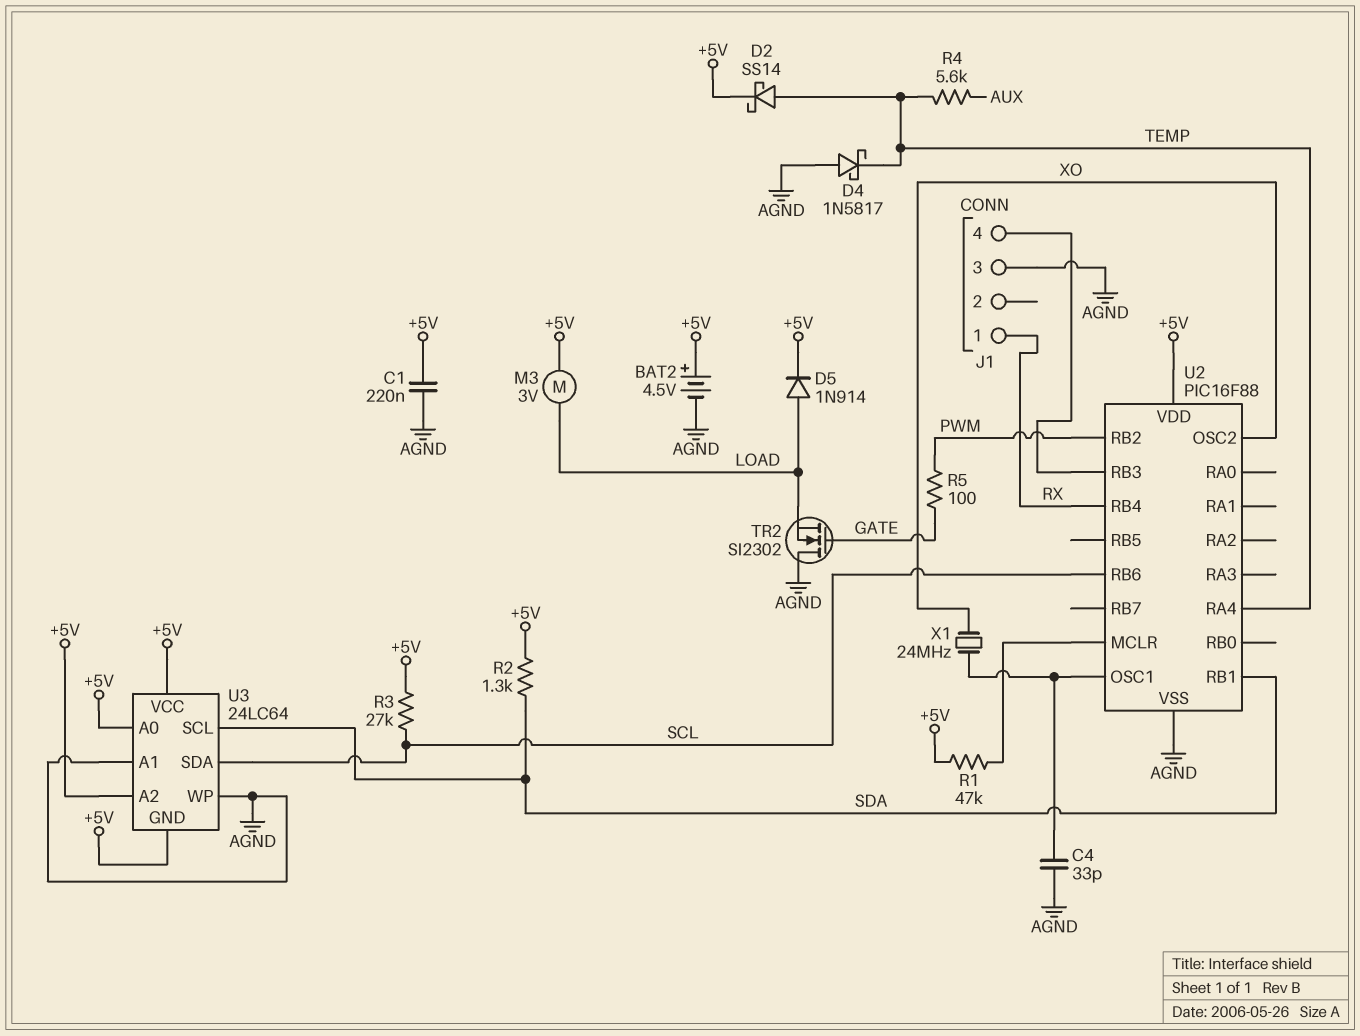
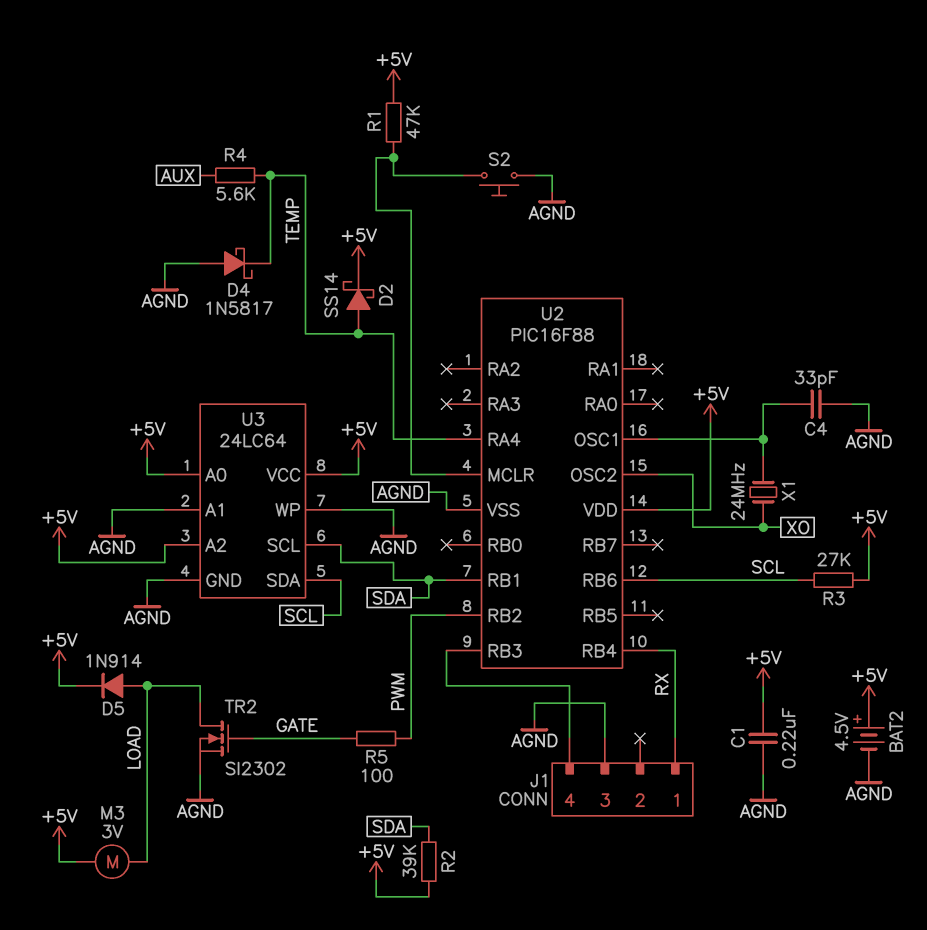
R2: 1.3k (+5V, SDA) -> 39k (+5V, SDA)
S2: none -> button (AGND, U2/MCLR)
TR2: NMOS SI2302 (G GATE, D AGND, S LOAD) -> NMOS SI2302 (G GATE, D LOAD, S AGND)
U3 pin GND: +5V -> AGND

